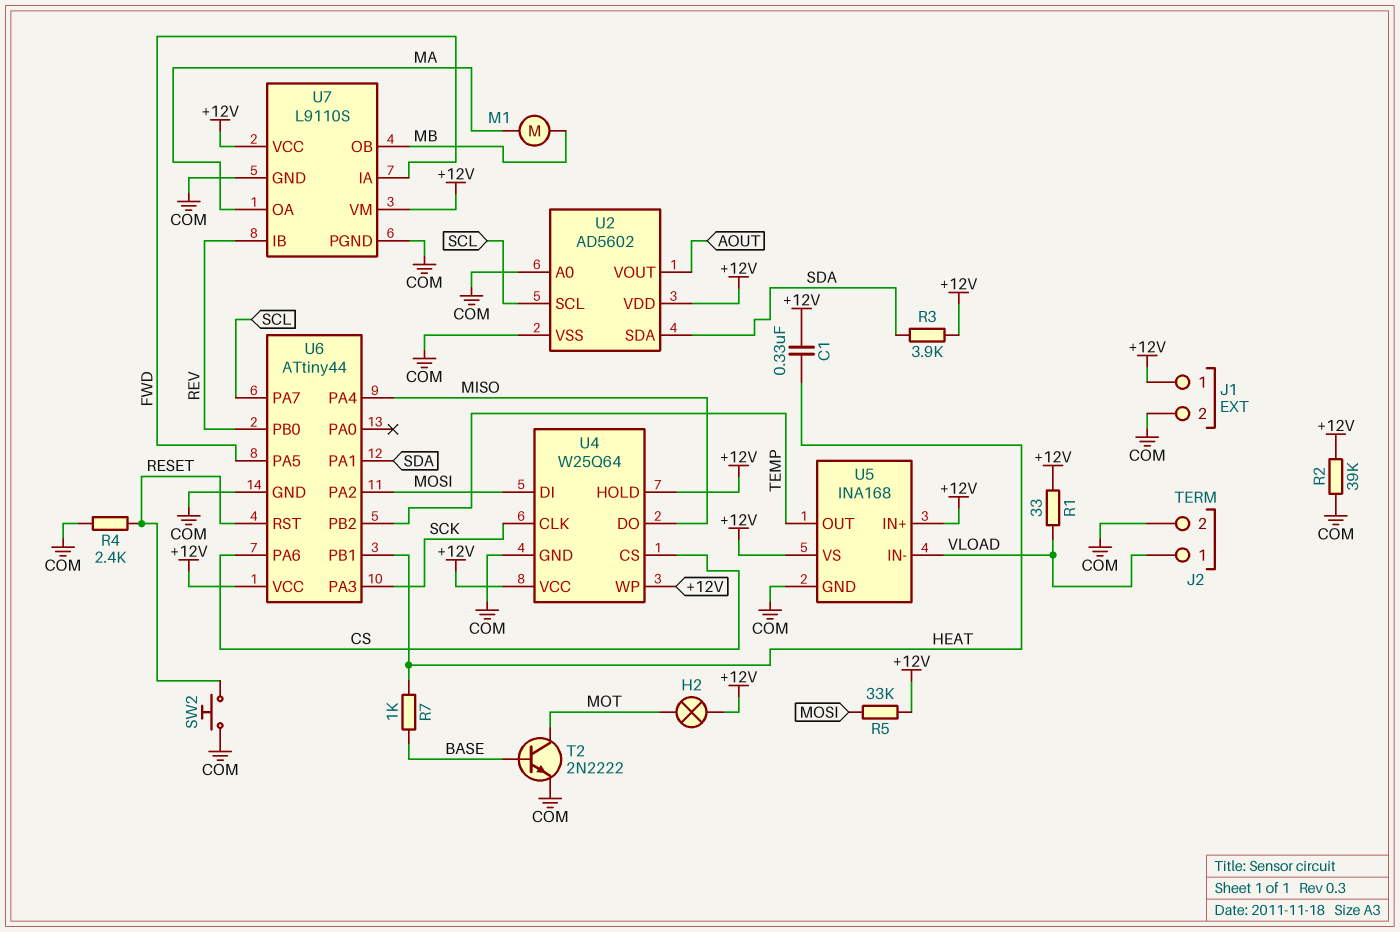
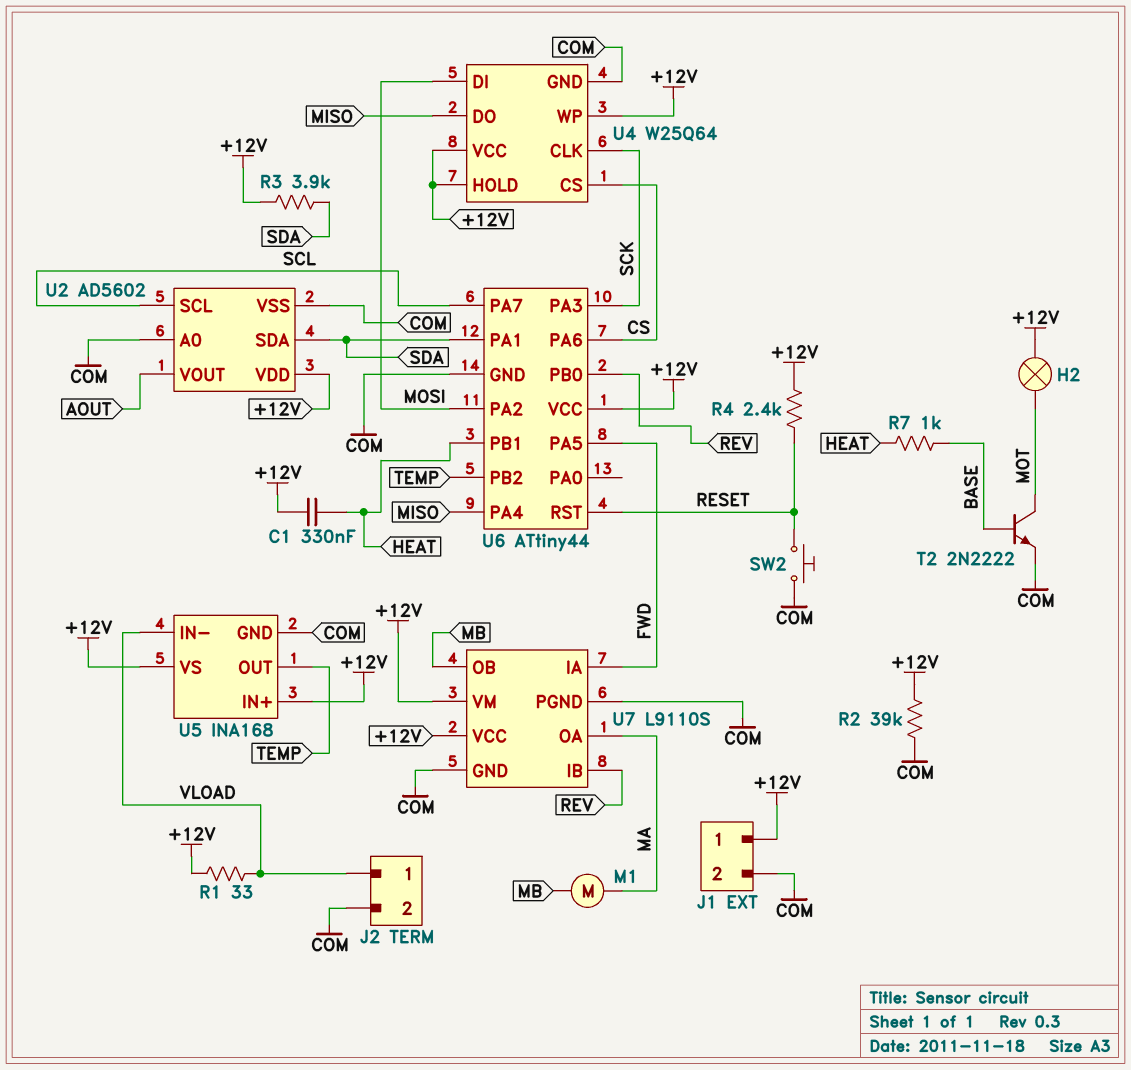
R4: 2.4k (COM, RESET) -> 2.4k (+12V, RESET)
R5: 33k (+12V, MOSI) -> none

